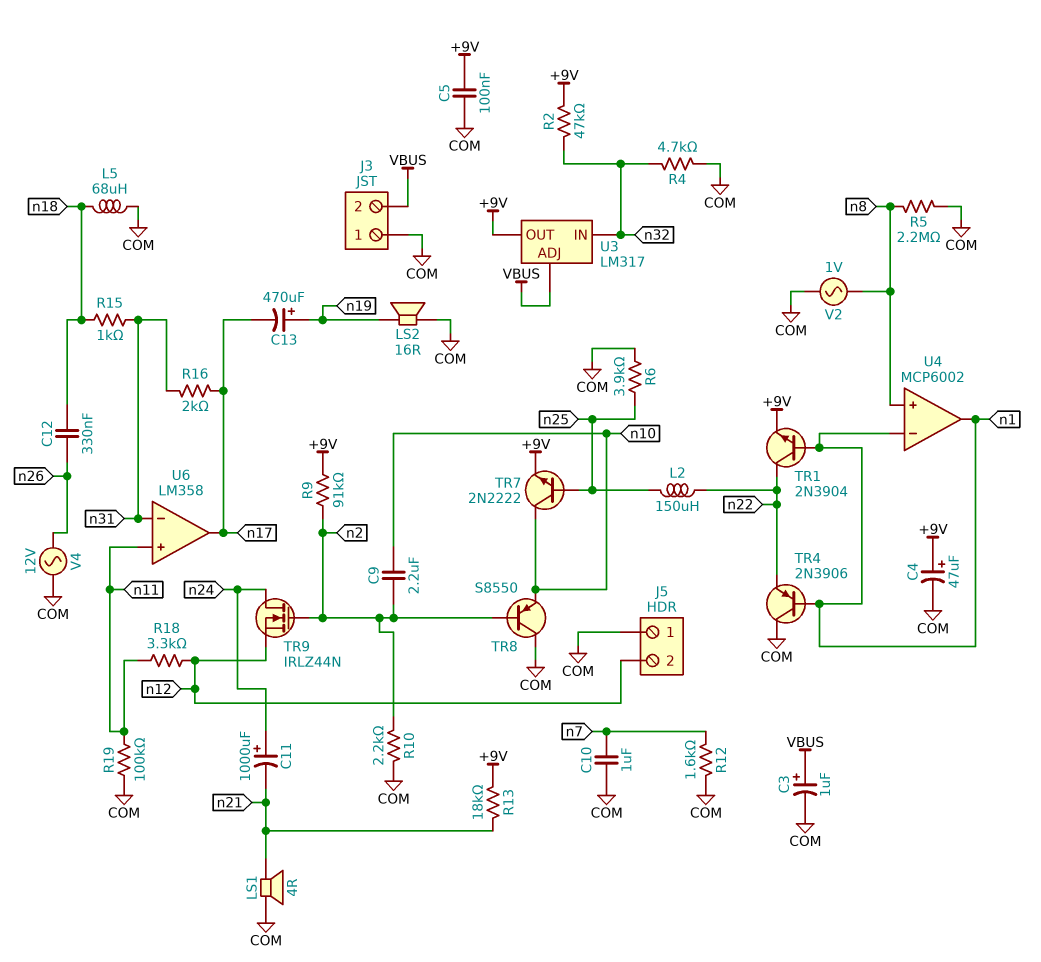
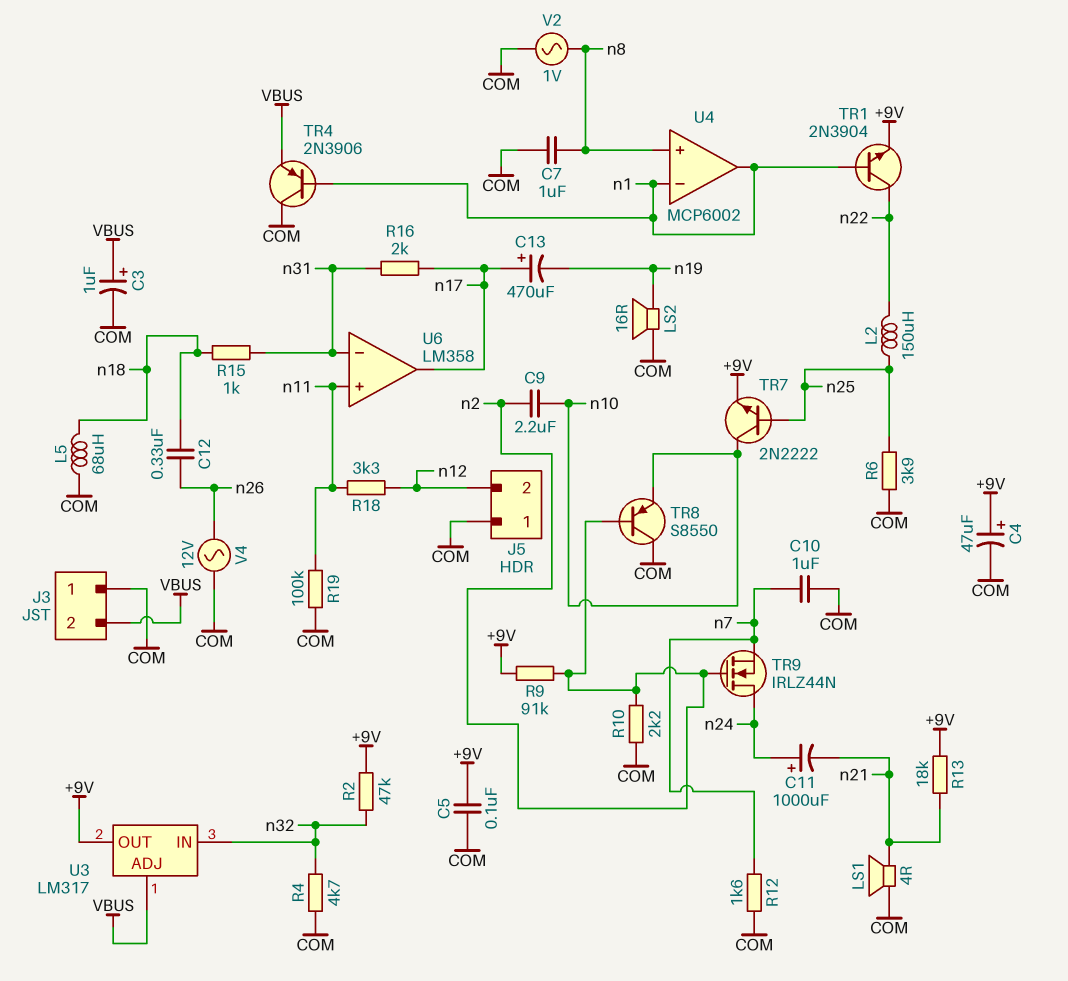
C7: none -> 1uF (COM, n8)
C13: 470uF (plus n19, minus n17) -> 470uF (plus n17, minus n19)
R5: 2.2M (COM, n8) -> none
TR4: PNP 2N3906 (B n1, C COM, E n22) -> PNP 2N3906 (B n1, C COM, E VBUS)
TR9: NMOS IRLZ44N (G n2, D n24, S n12) -> NMOS IRLZ44N (G n2, D n24, S n7)

